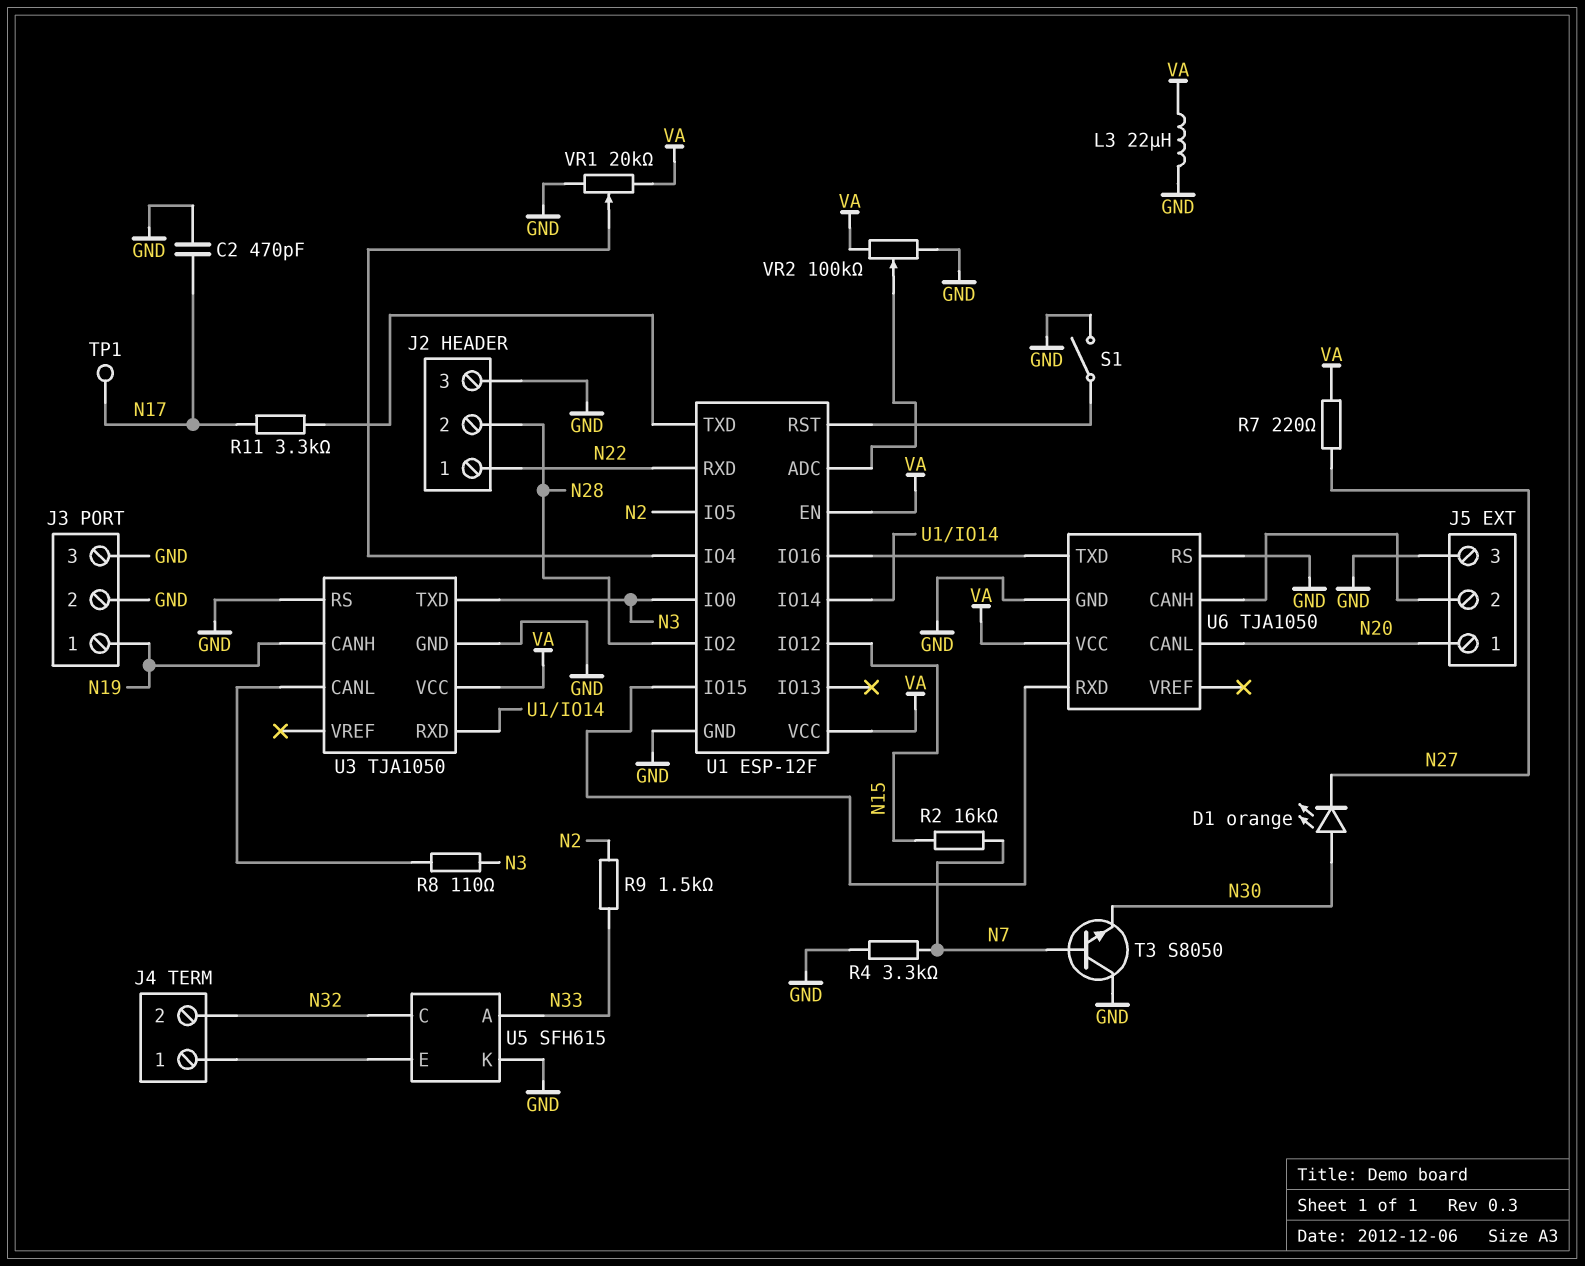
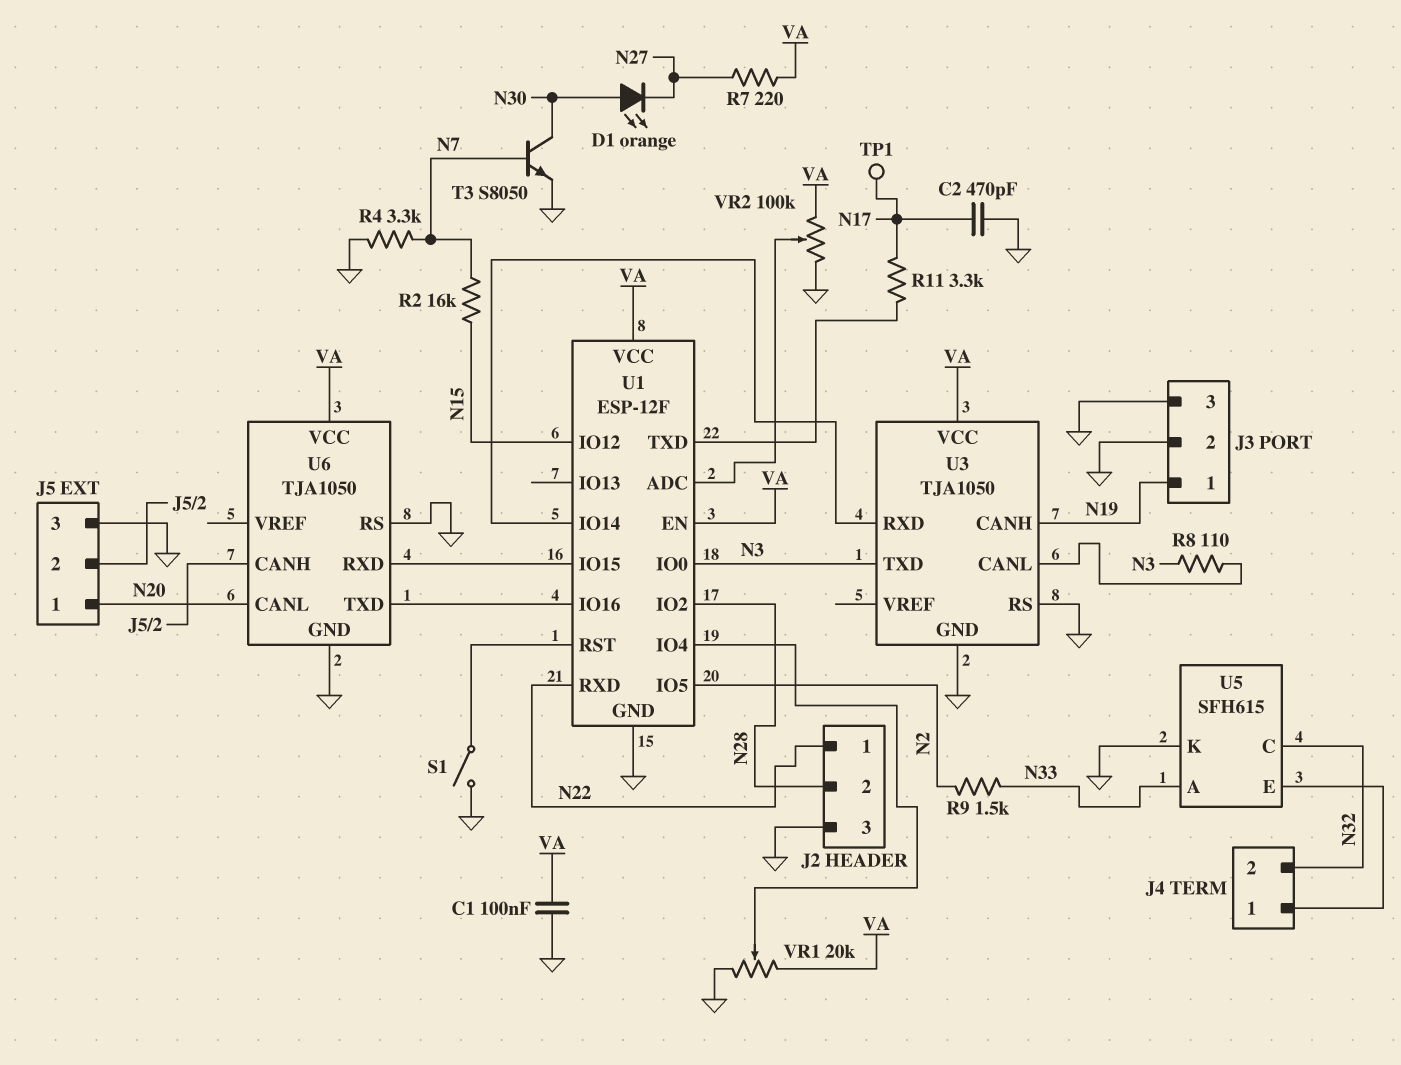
C1: none -> 100nF (GND, VA)
L3: 22uH (GND, VA) -> none
T3: NPN S8050 (B N7, C GND, E N30) -> NPN S8050 (B N7, C N30, E GND)

